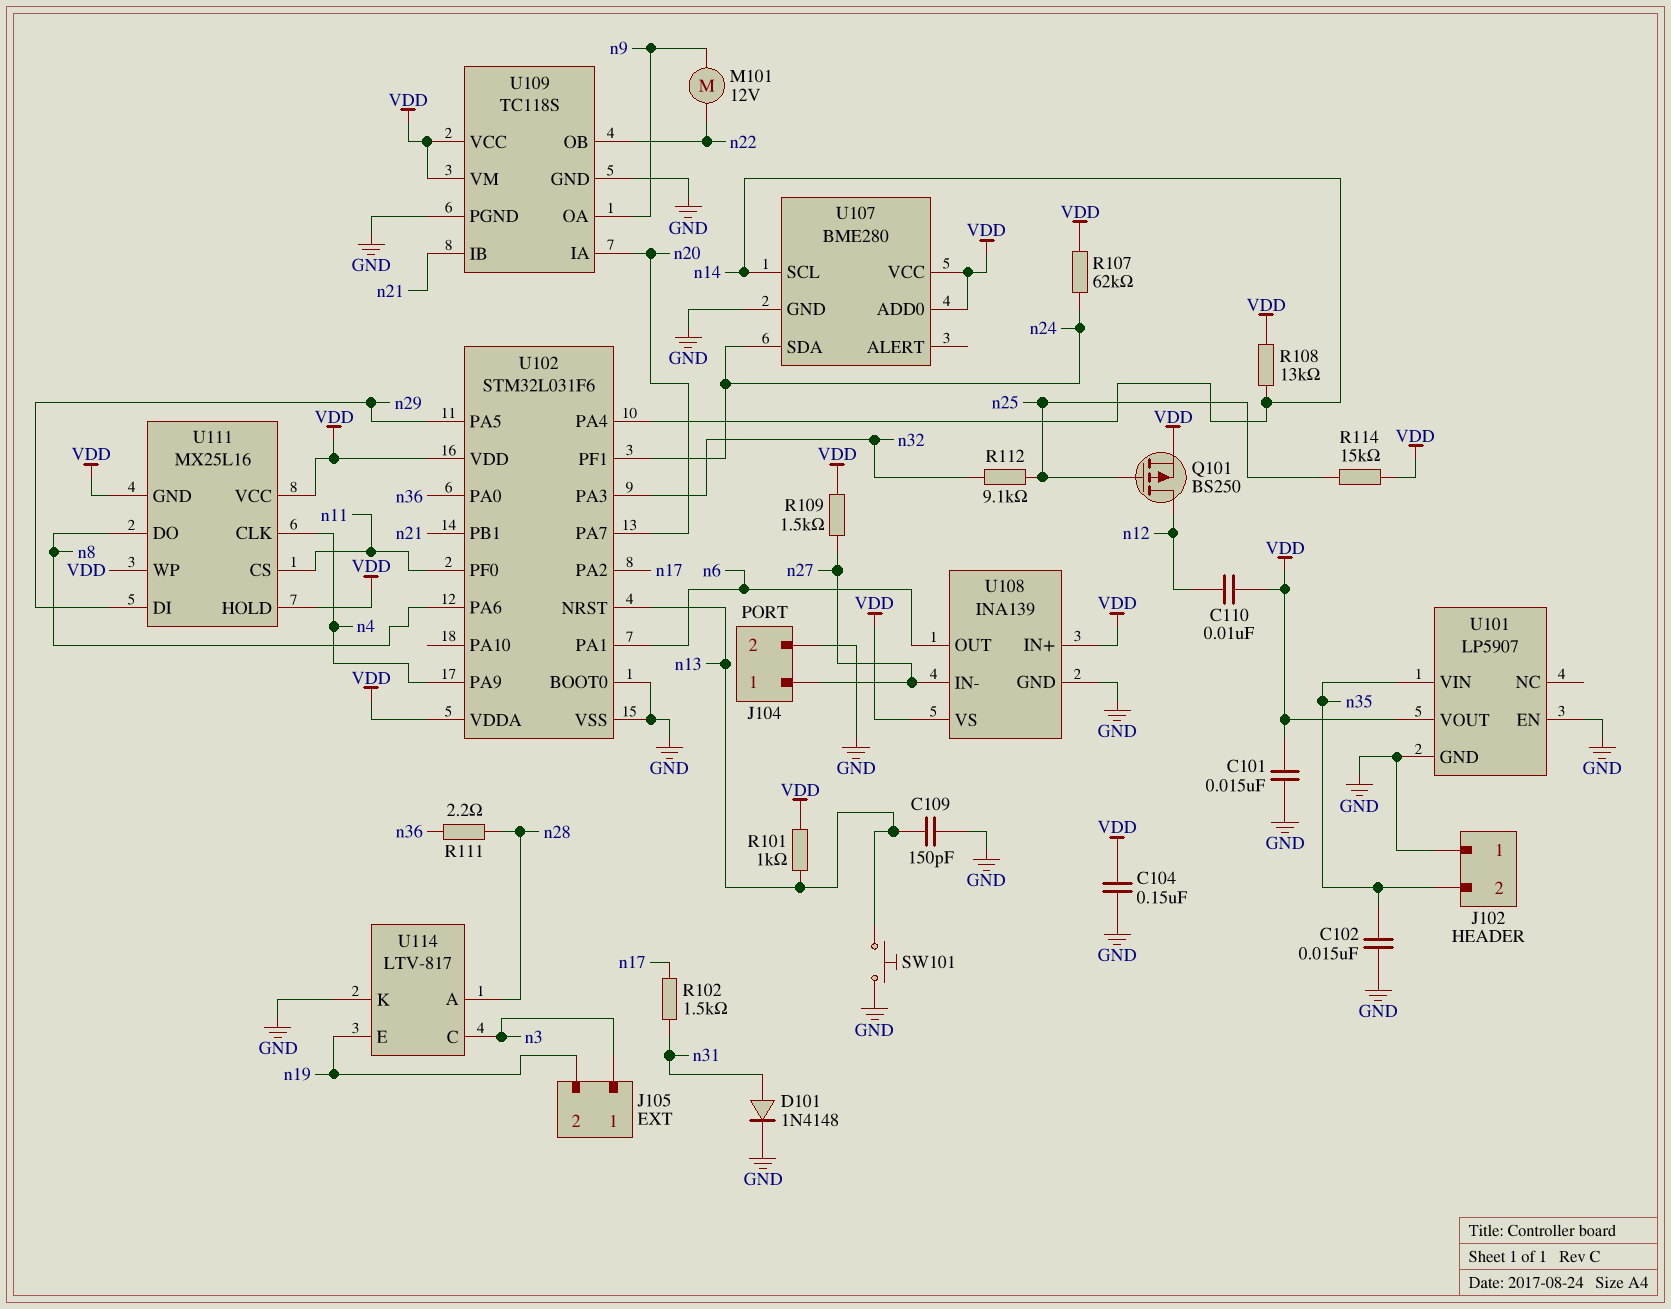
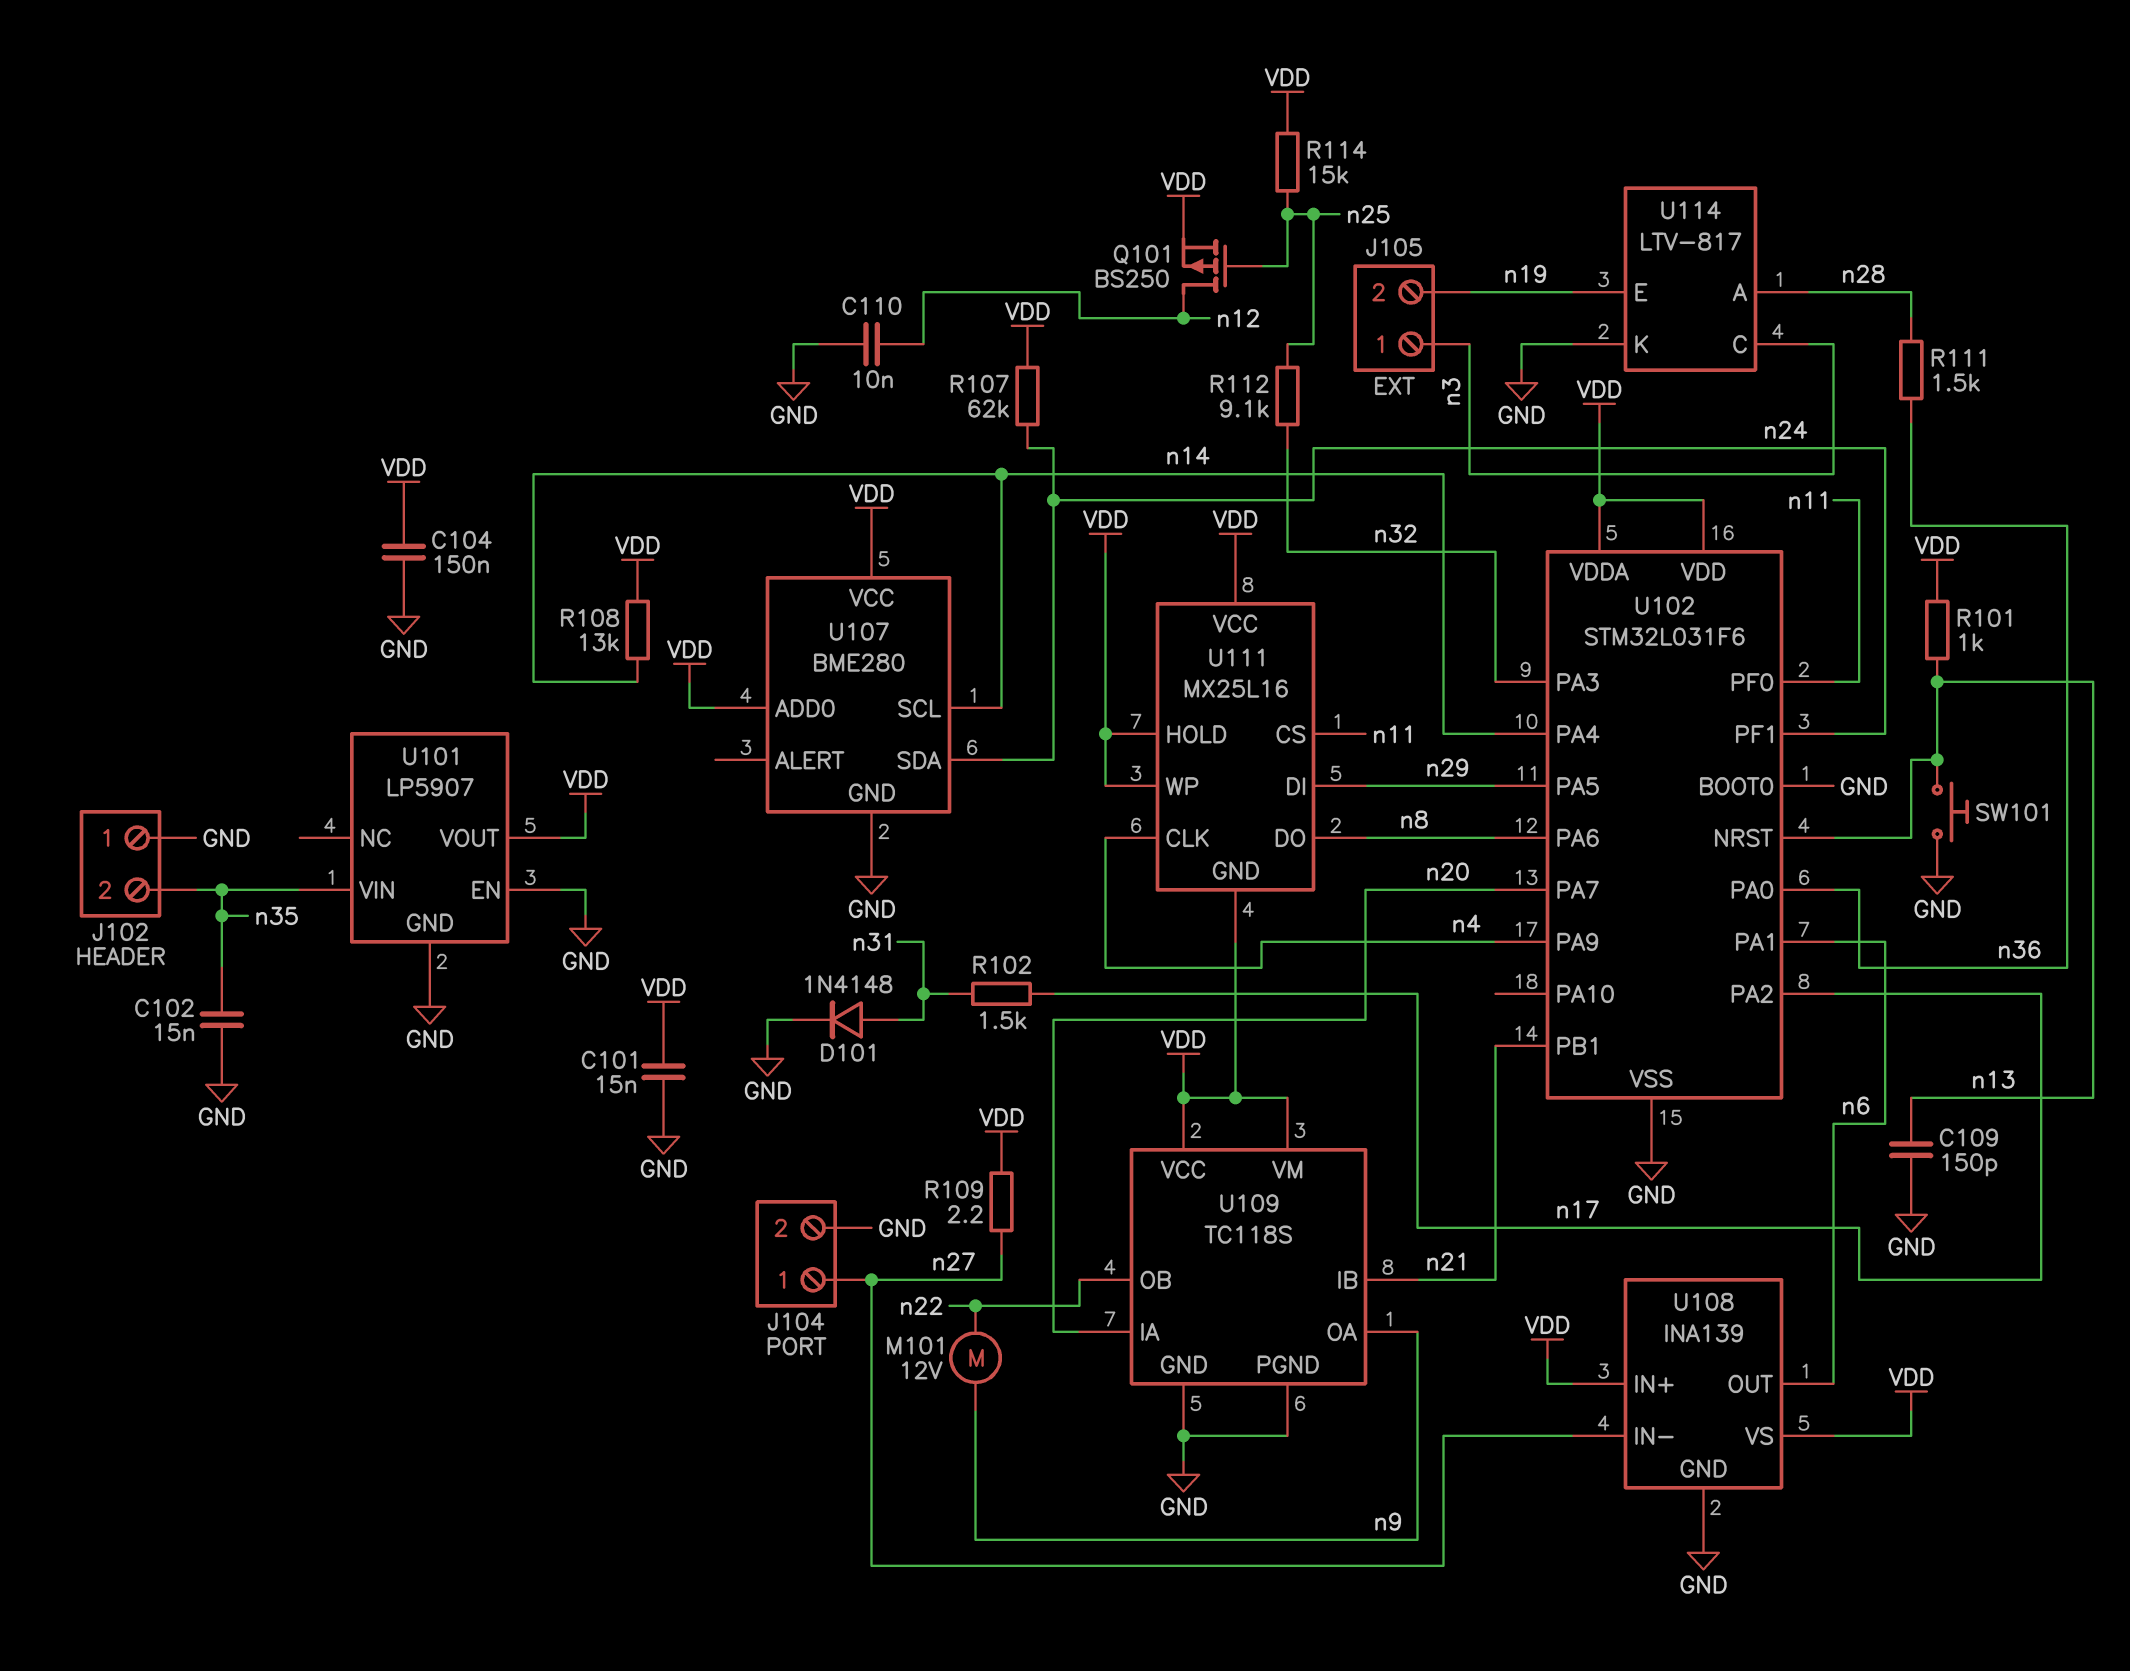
C110: 10nF (VDD, n12) -> 10nF (GND, n12)
R109: 1.5k (VDD, n27) -> 2.2 (VDD, n27)
R111: 2.2 (n28, n36) -> 1.5k (n28, n36)

